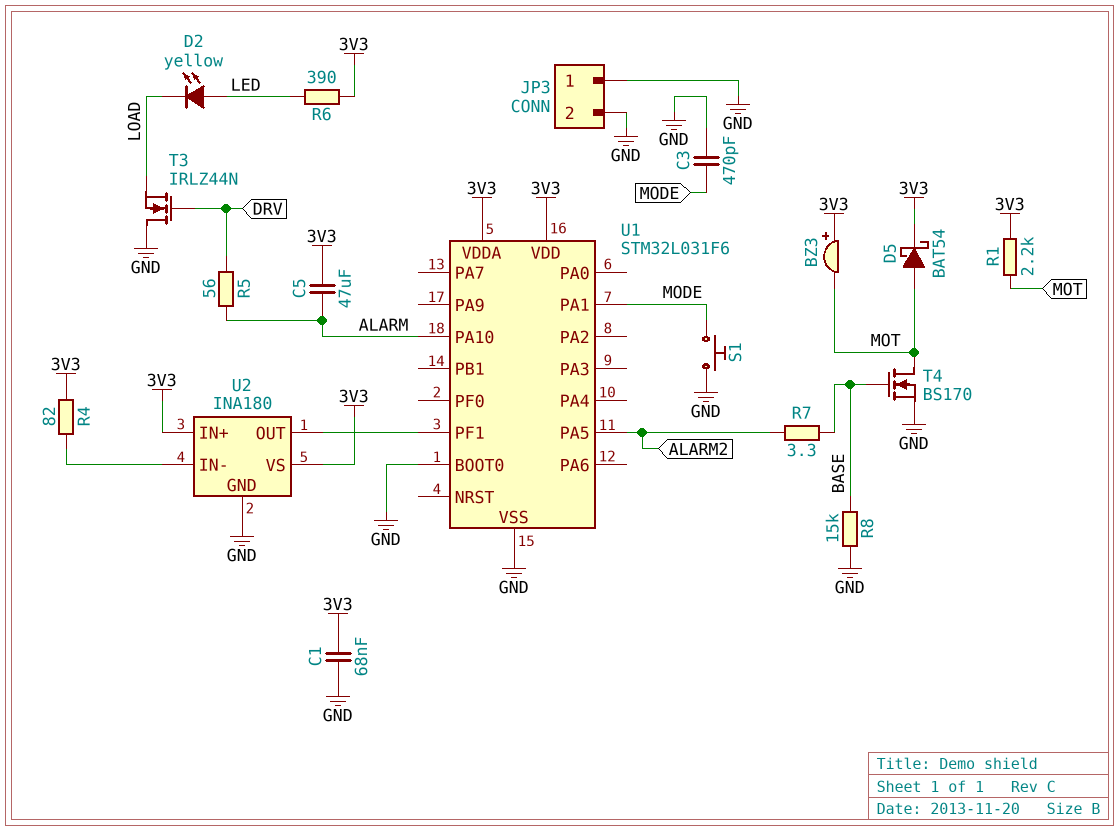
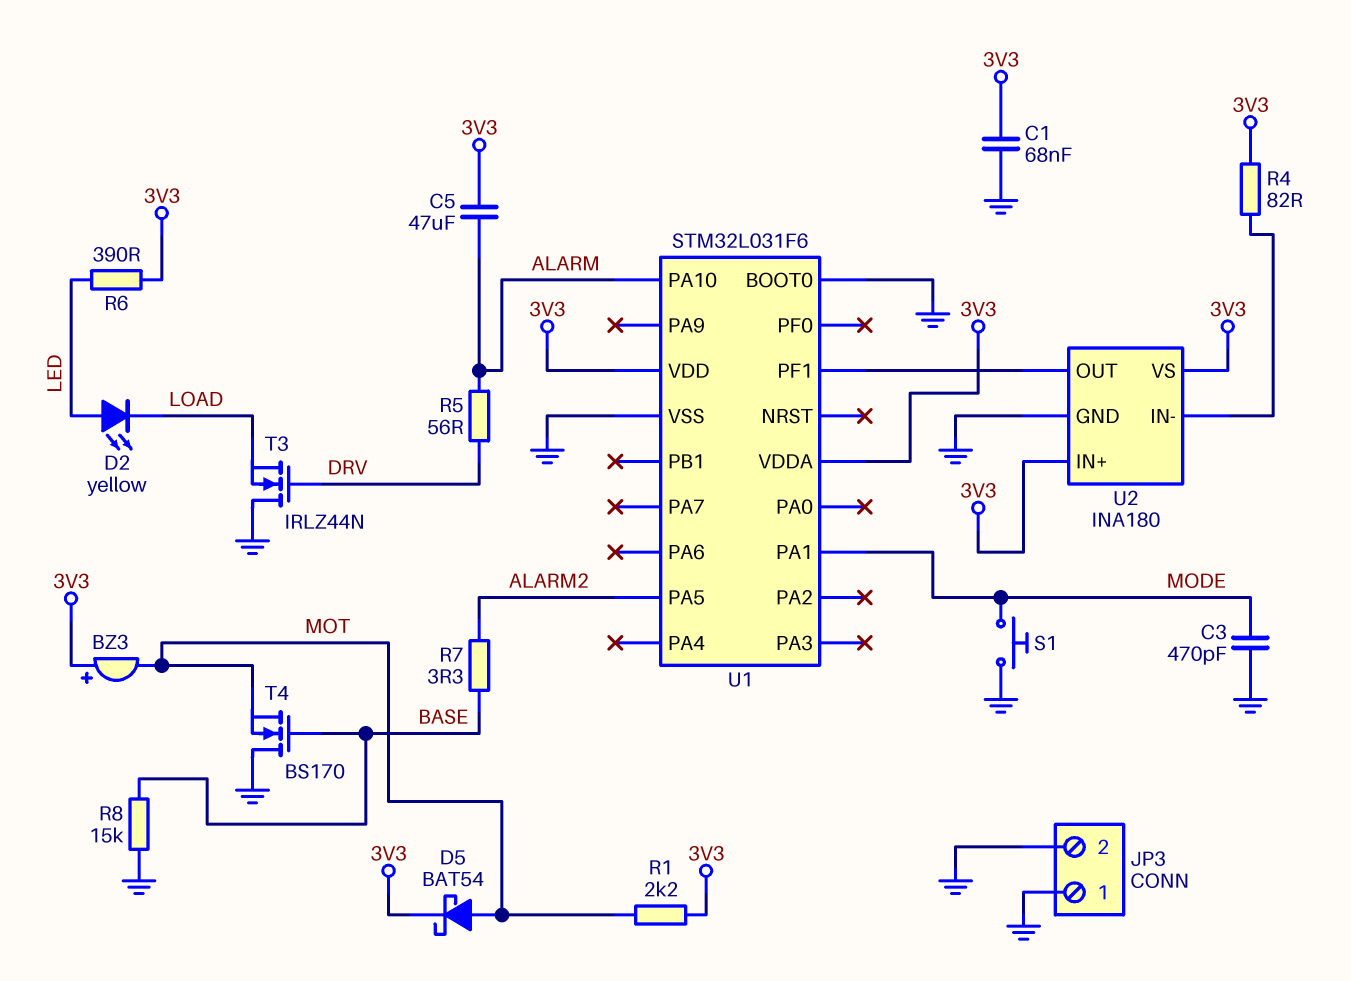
T4: NMOS BS170 (G BASE, D MOT, S GND) -> NMOS BS170 (G BASE, D GND, S MOT)

